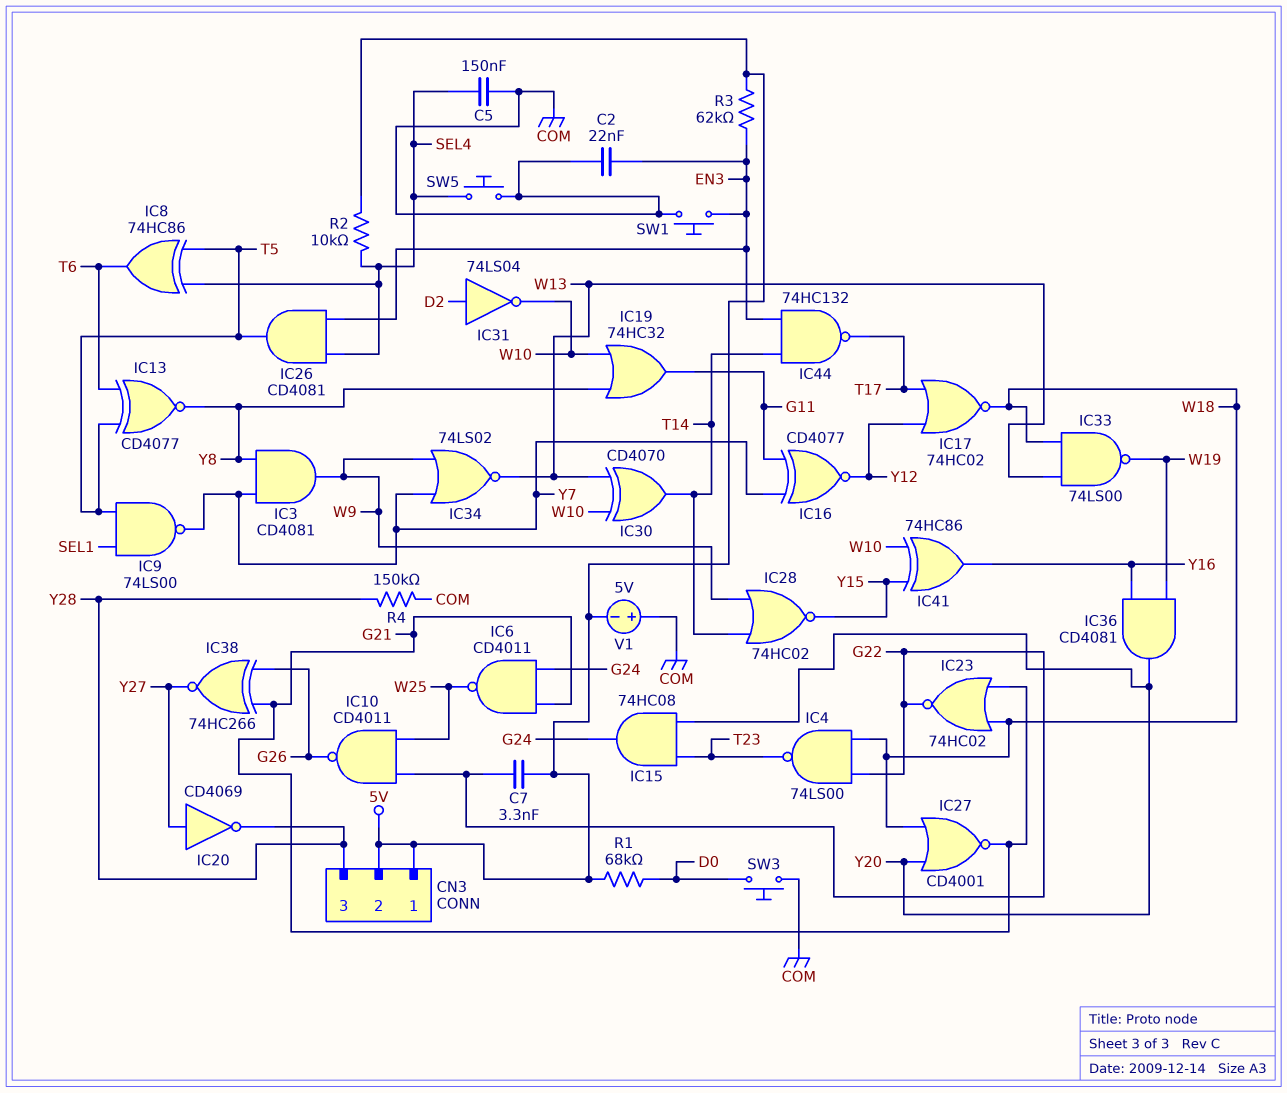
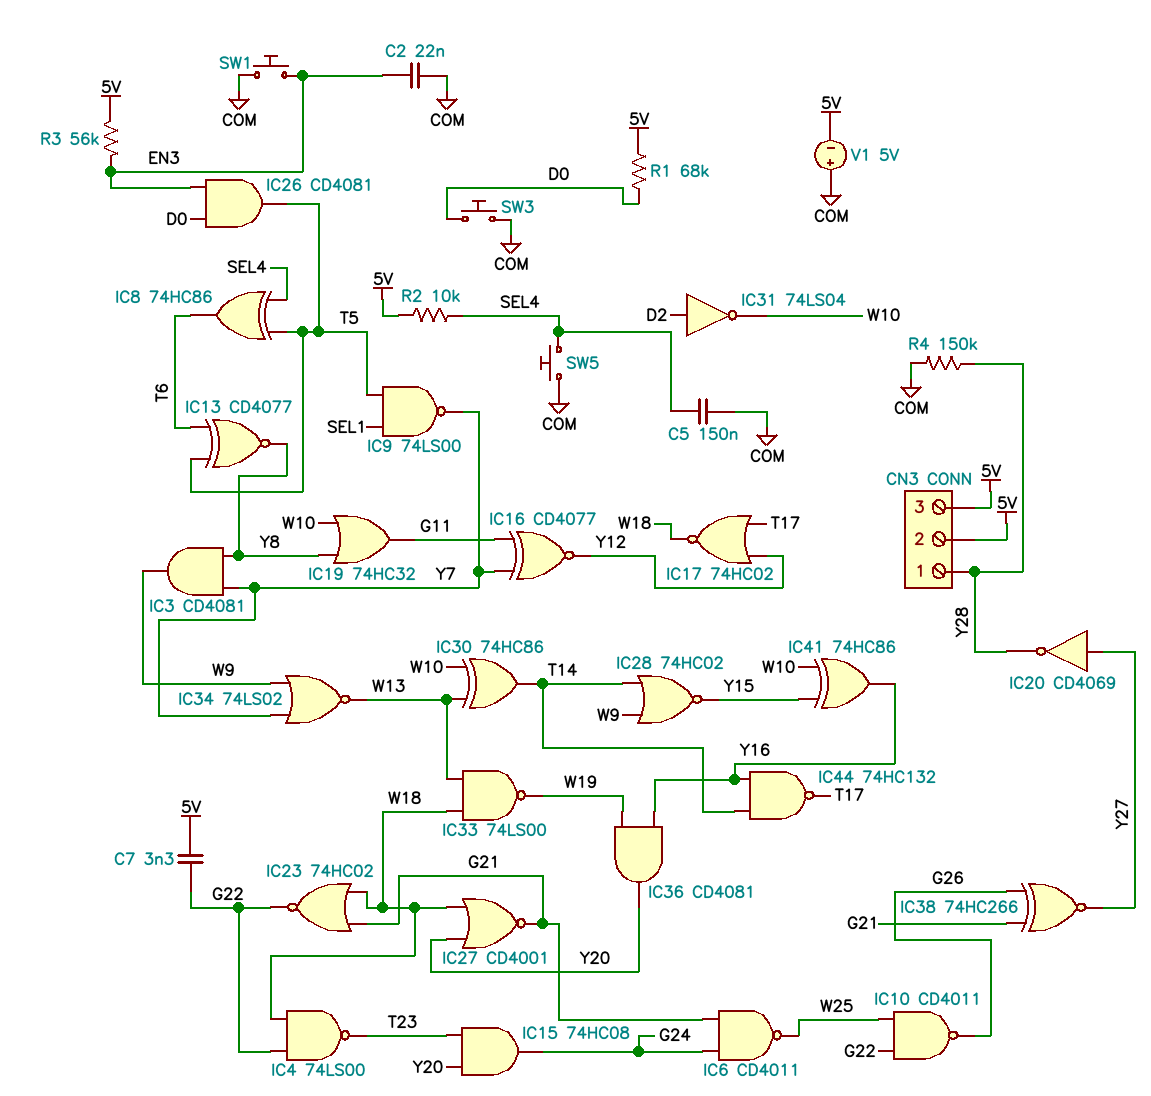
CN3 pin 1: 5V -> Y28
CN3 pin 3: Y28 -> 5V
IC26: AND CD4081 (in EN3, in SEL4, out T5) -> AND CD4081 (in D0, in EN3, out T5)
IC30: XOR CD4070 (in W10, in W13, out T14) -> XOR 74HC86 (in W10, in W13, out T14)
IC44: NAND 74HC132 (in EN3, in T14, out T17) -> NAND 74HC132 (in T14, in Y16, out T17)
R3: 62k (5V, EN3) -> 56k (5V, EN3)

